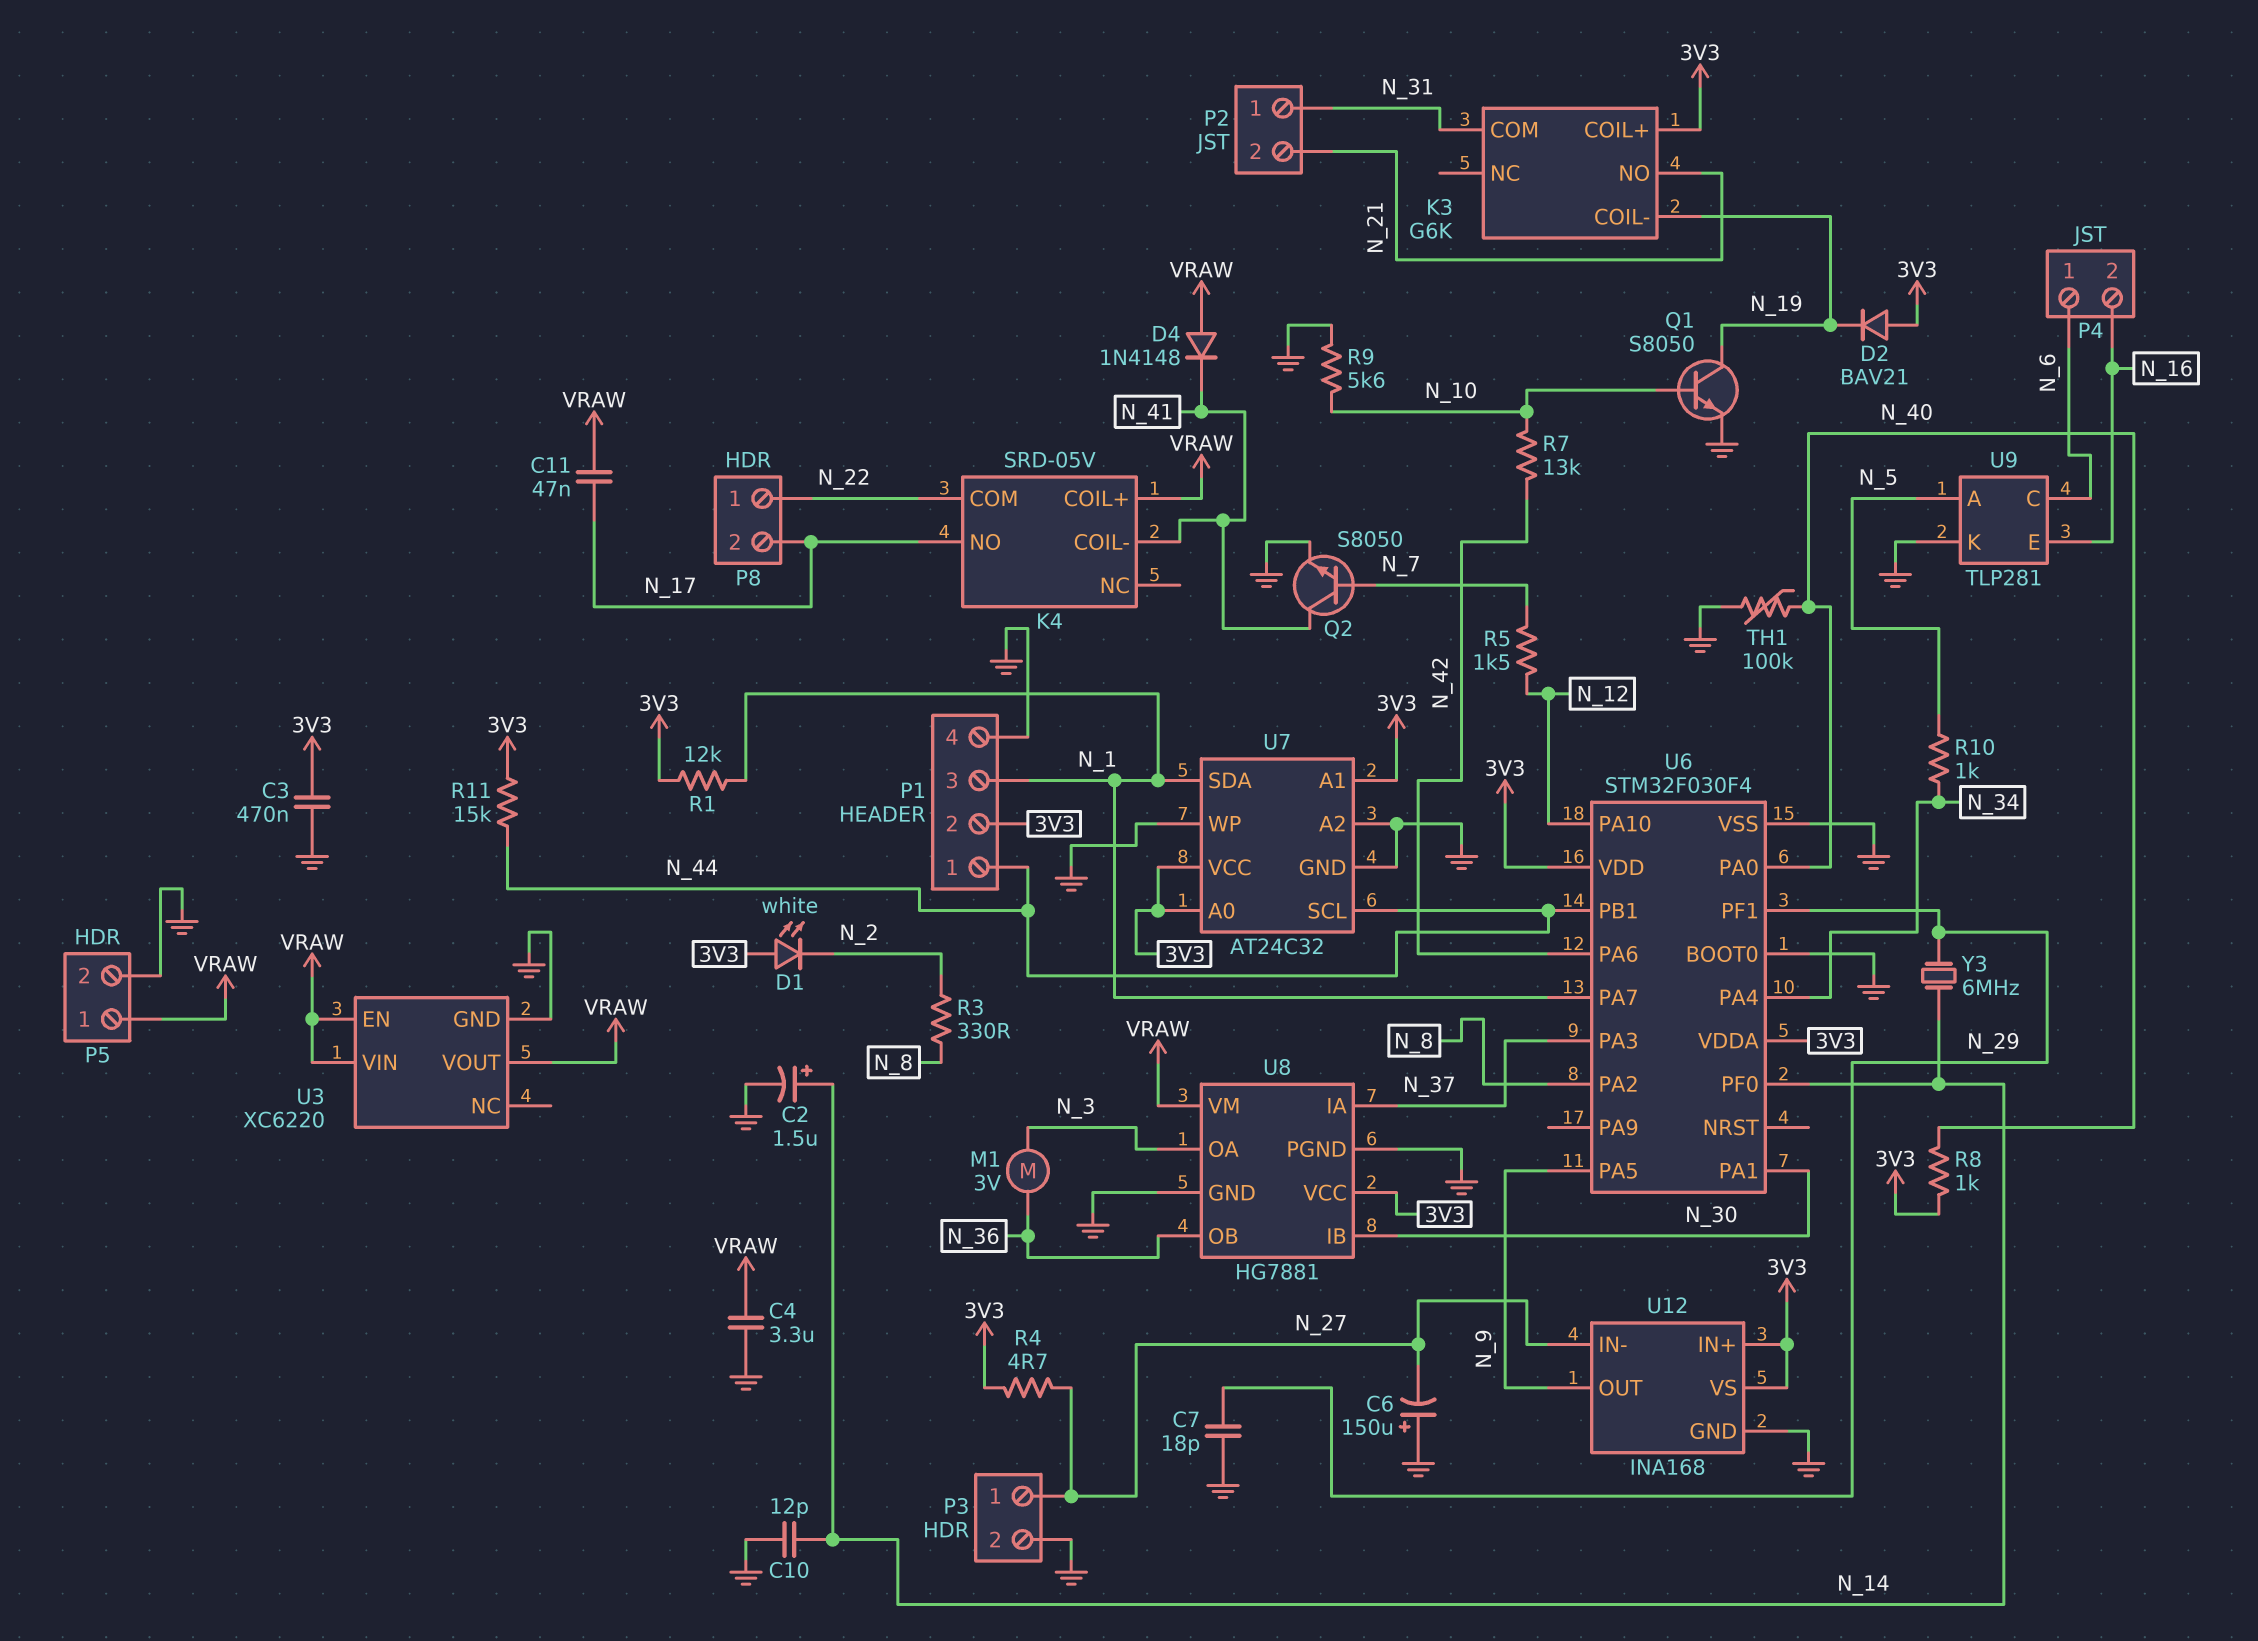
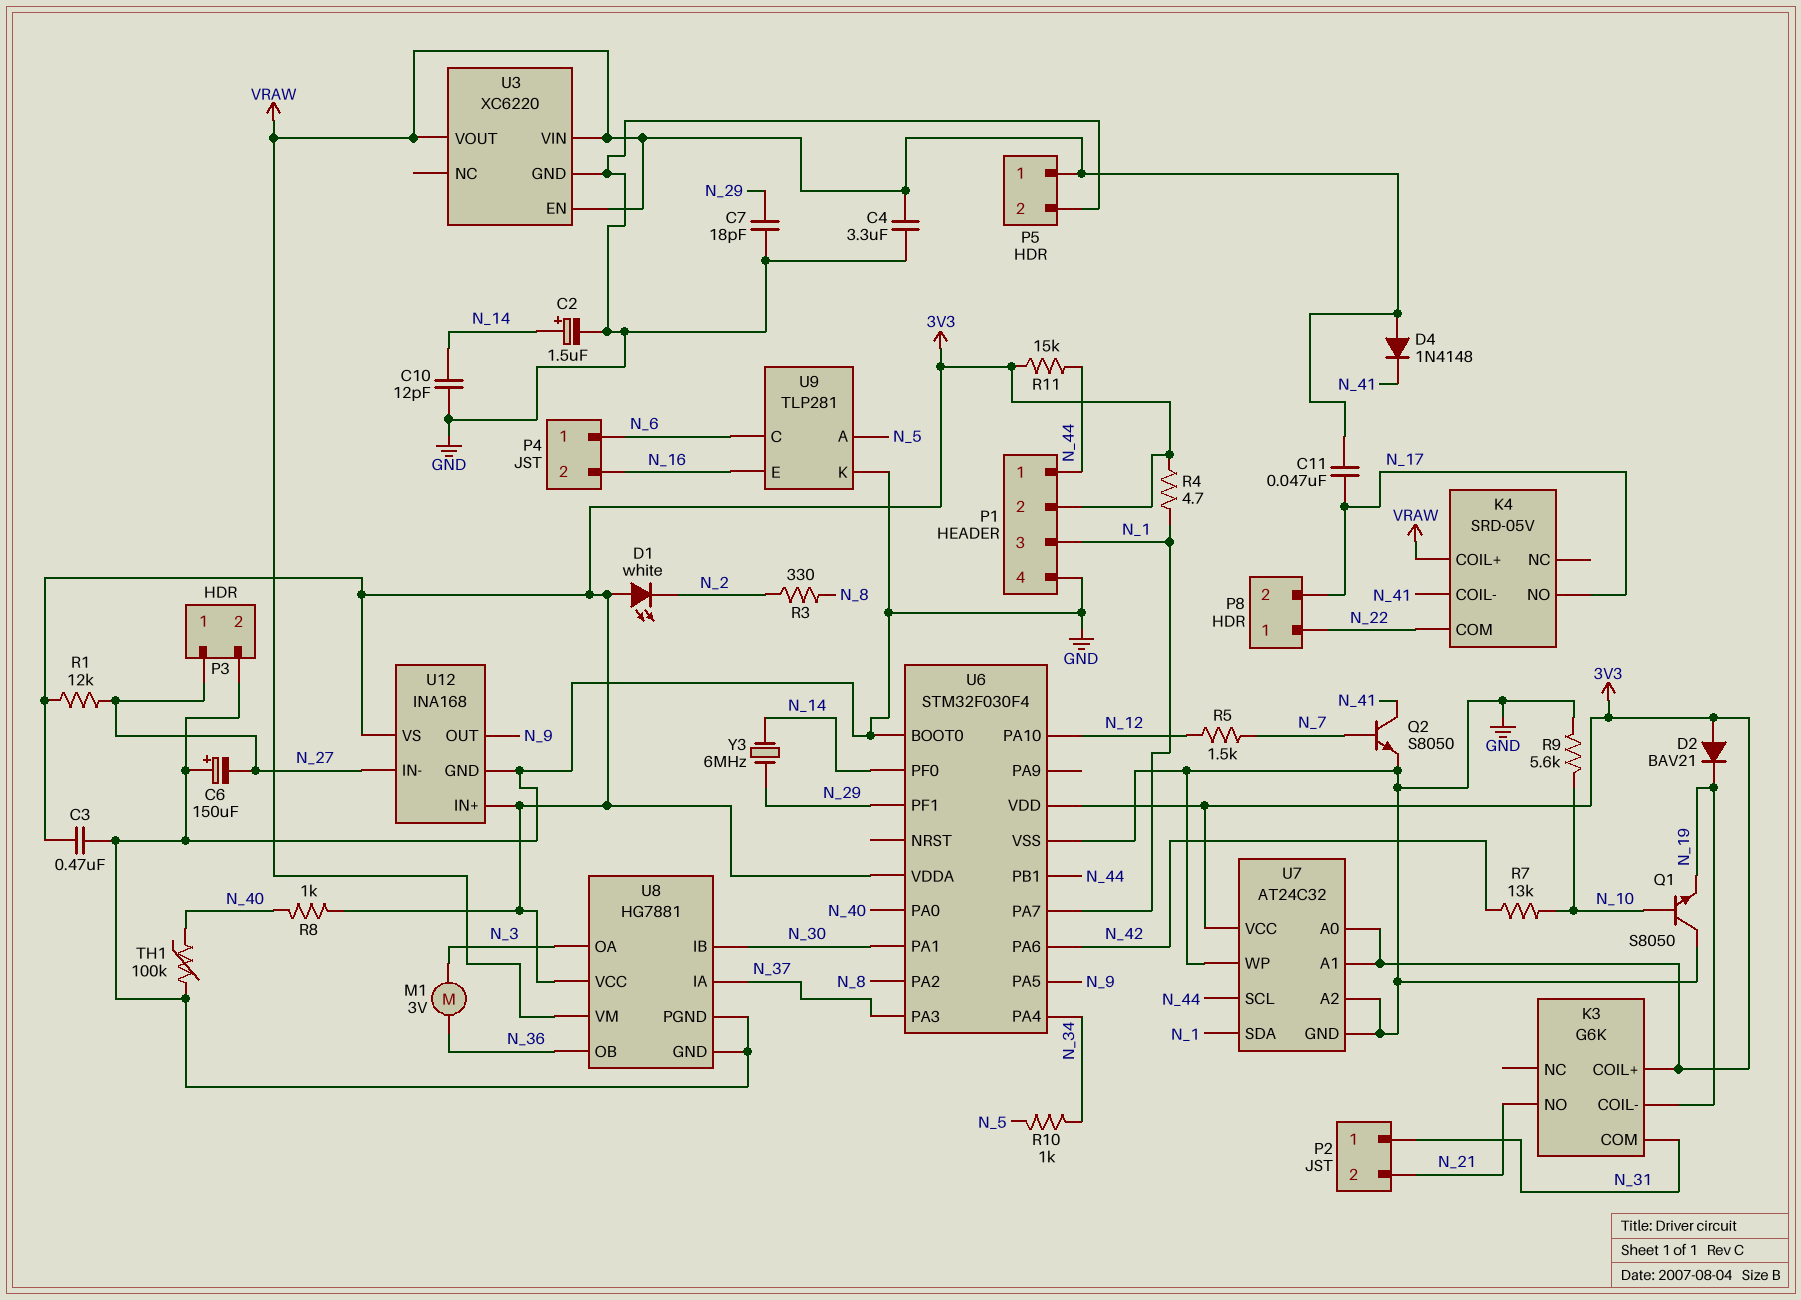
Q1: NPN S8050 (B N_10, C N_19, E GND) -> NPN S8050 (B N_10, C GND, E N_19)
R1: 12k (3V3, N_1) -> 12k (3V3, N_27)
R4: 4.7 (3V3, N_27) -> 4.7 (3V3, N_1)

